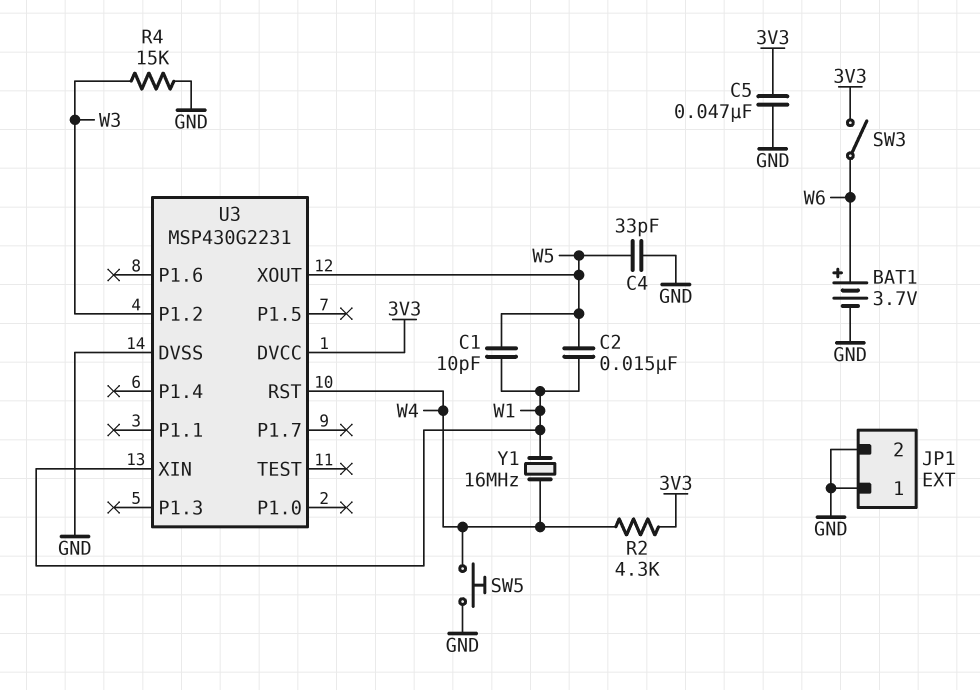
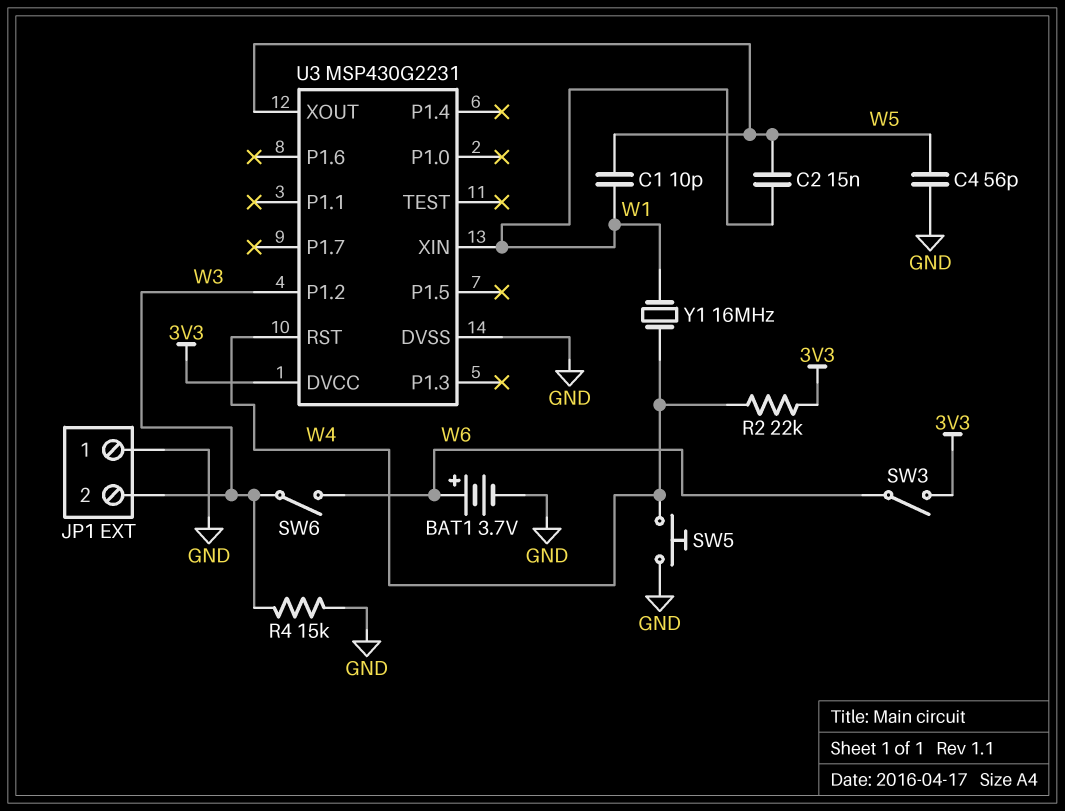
C4: 33pF (GND, W5) -> 56pF (GND, W5)
C5: 47nF (3V3, GND) -> none
JP1 pin 2: GND -> W3
R2: 4.3k (3V3, W4) -> 22k (3V3, W4)
SW6: none -> switch (W3, W6)

